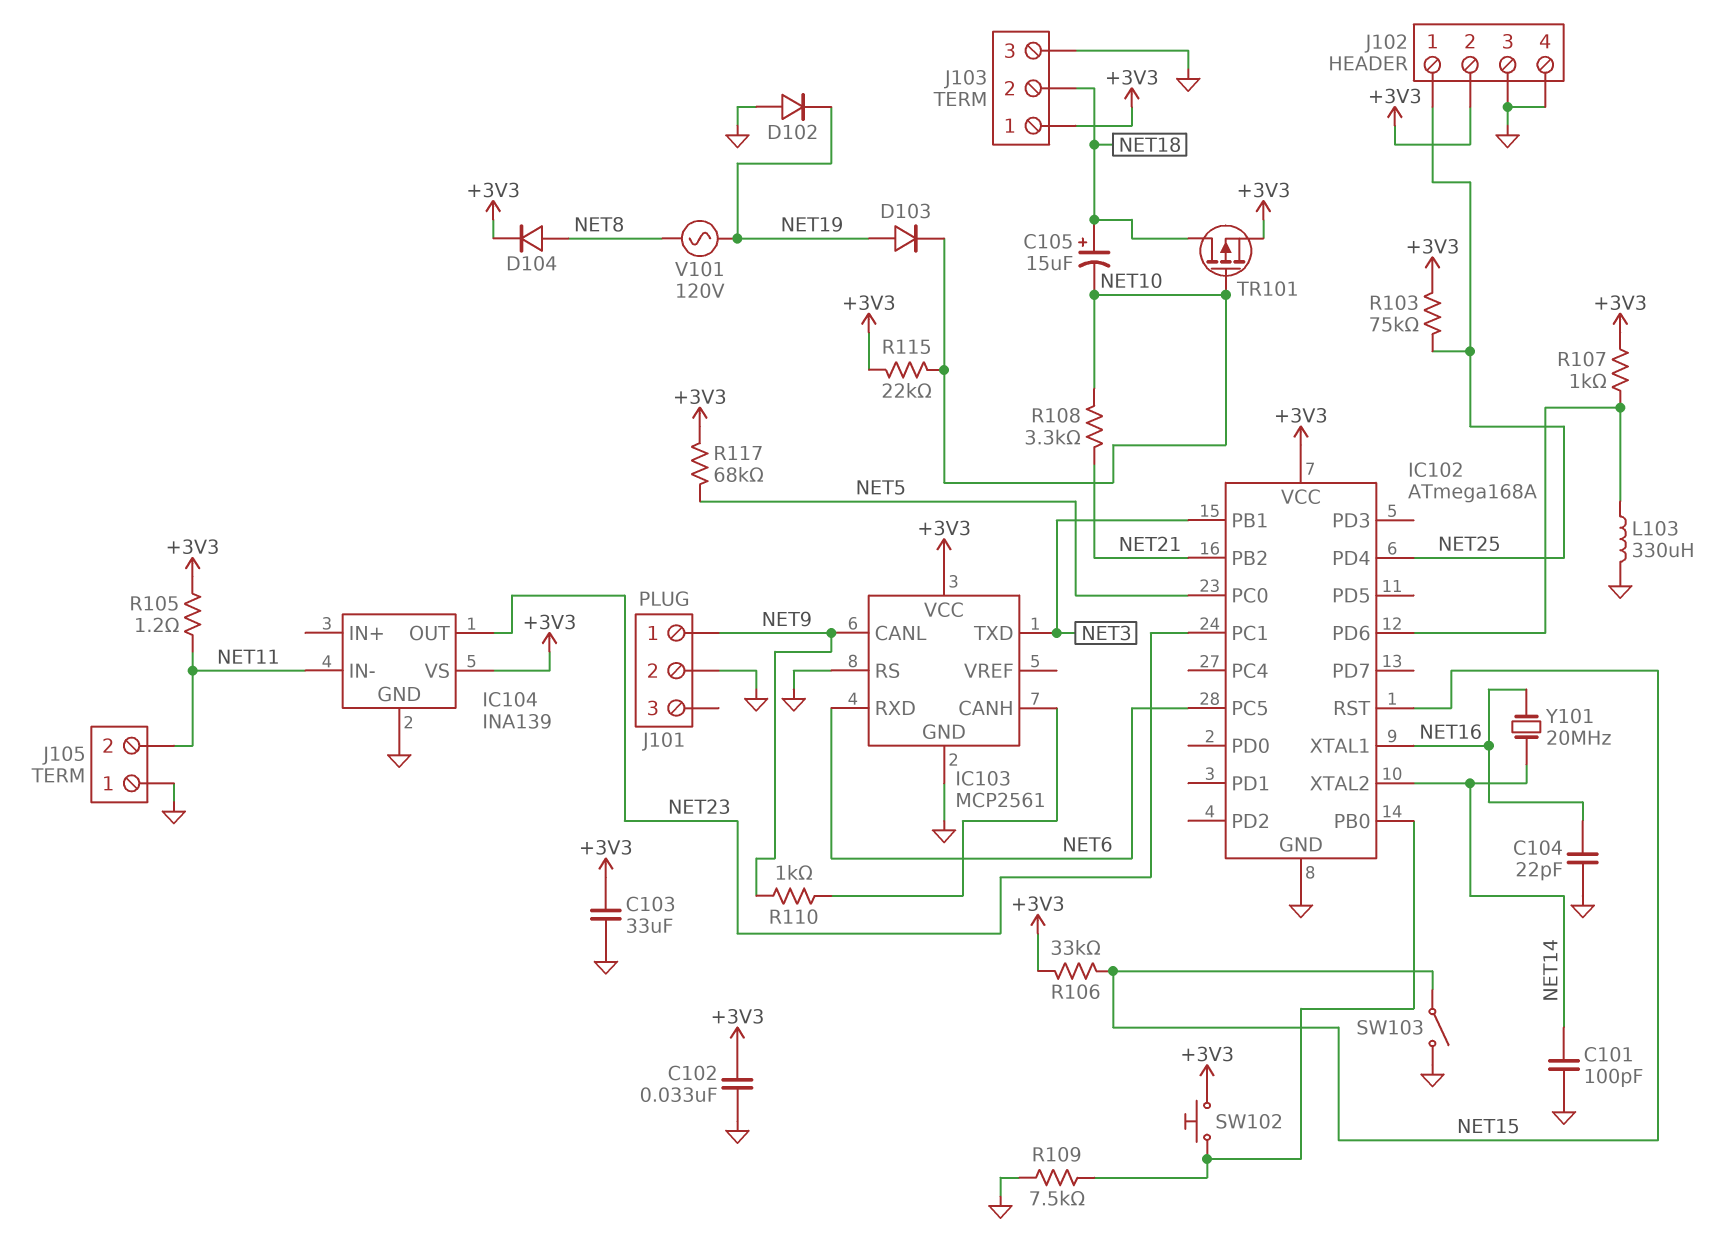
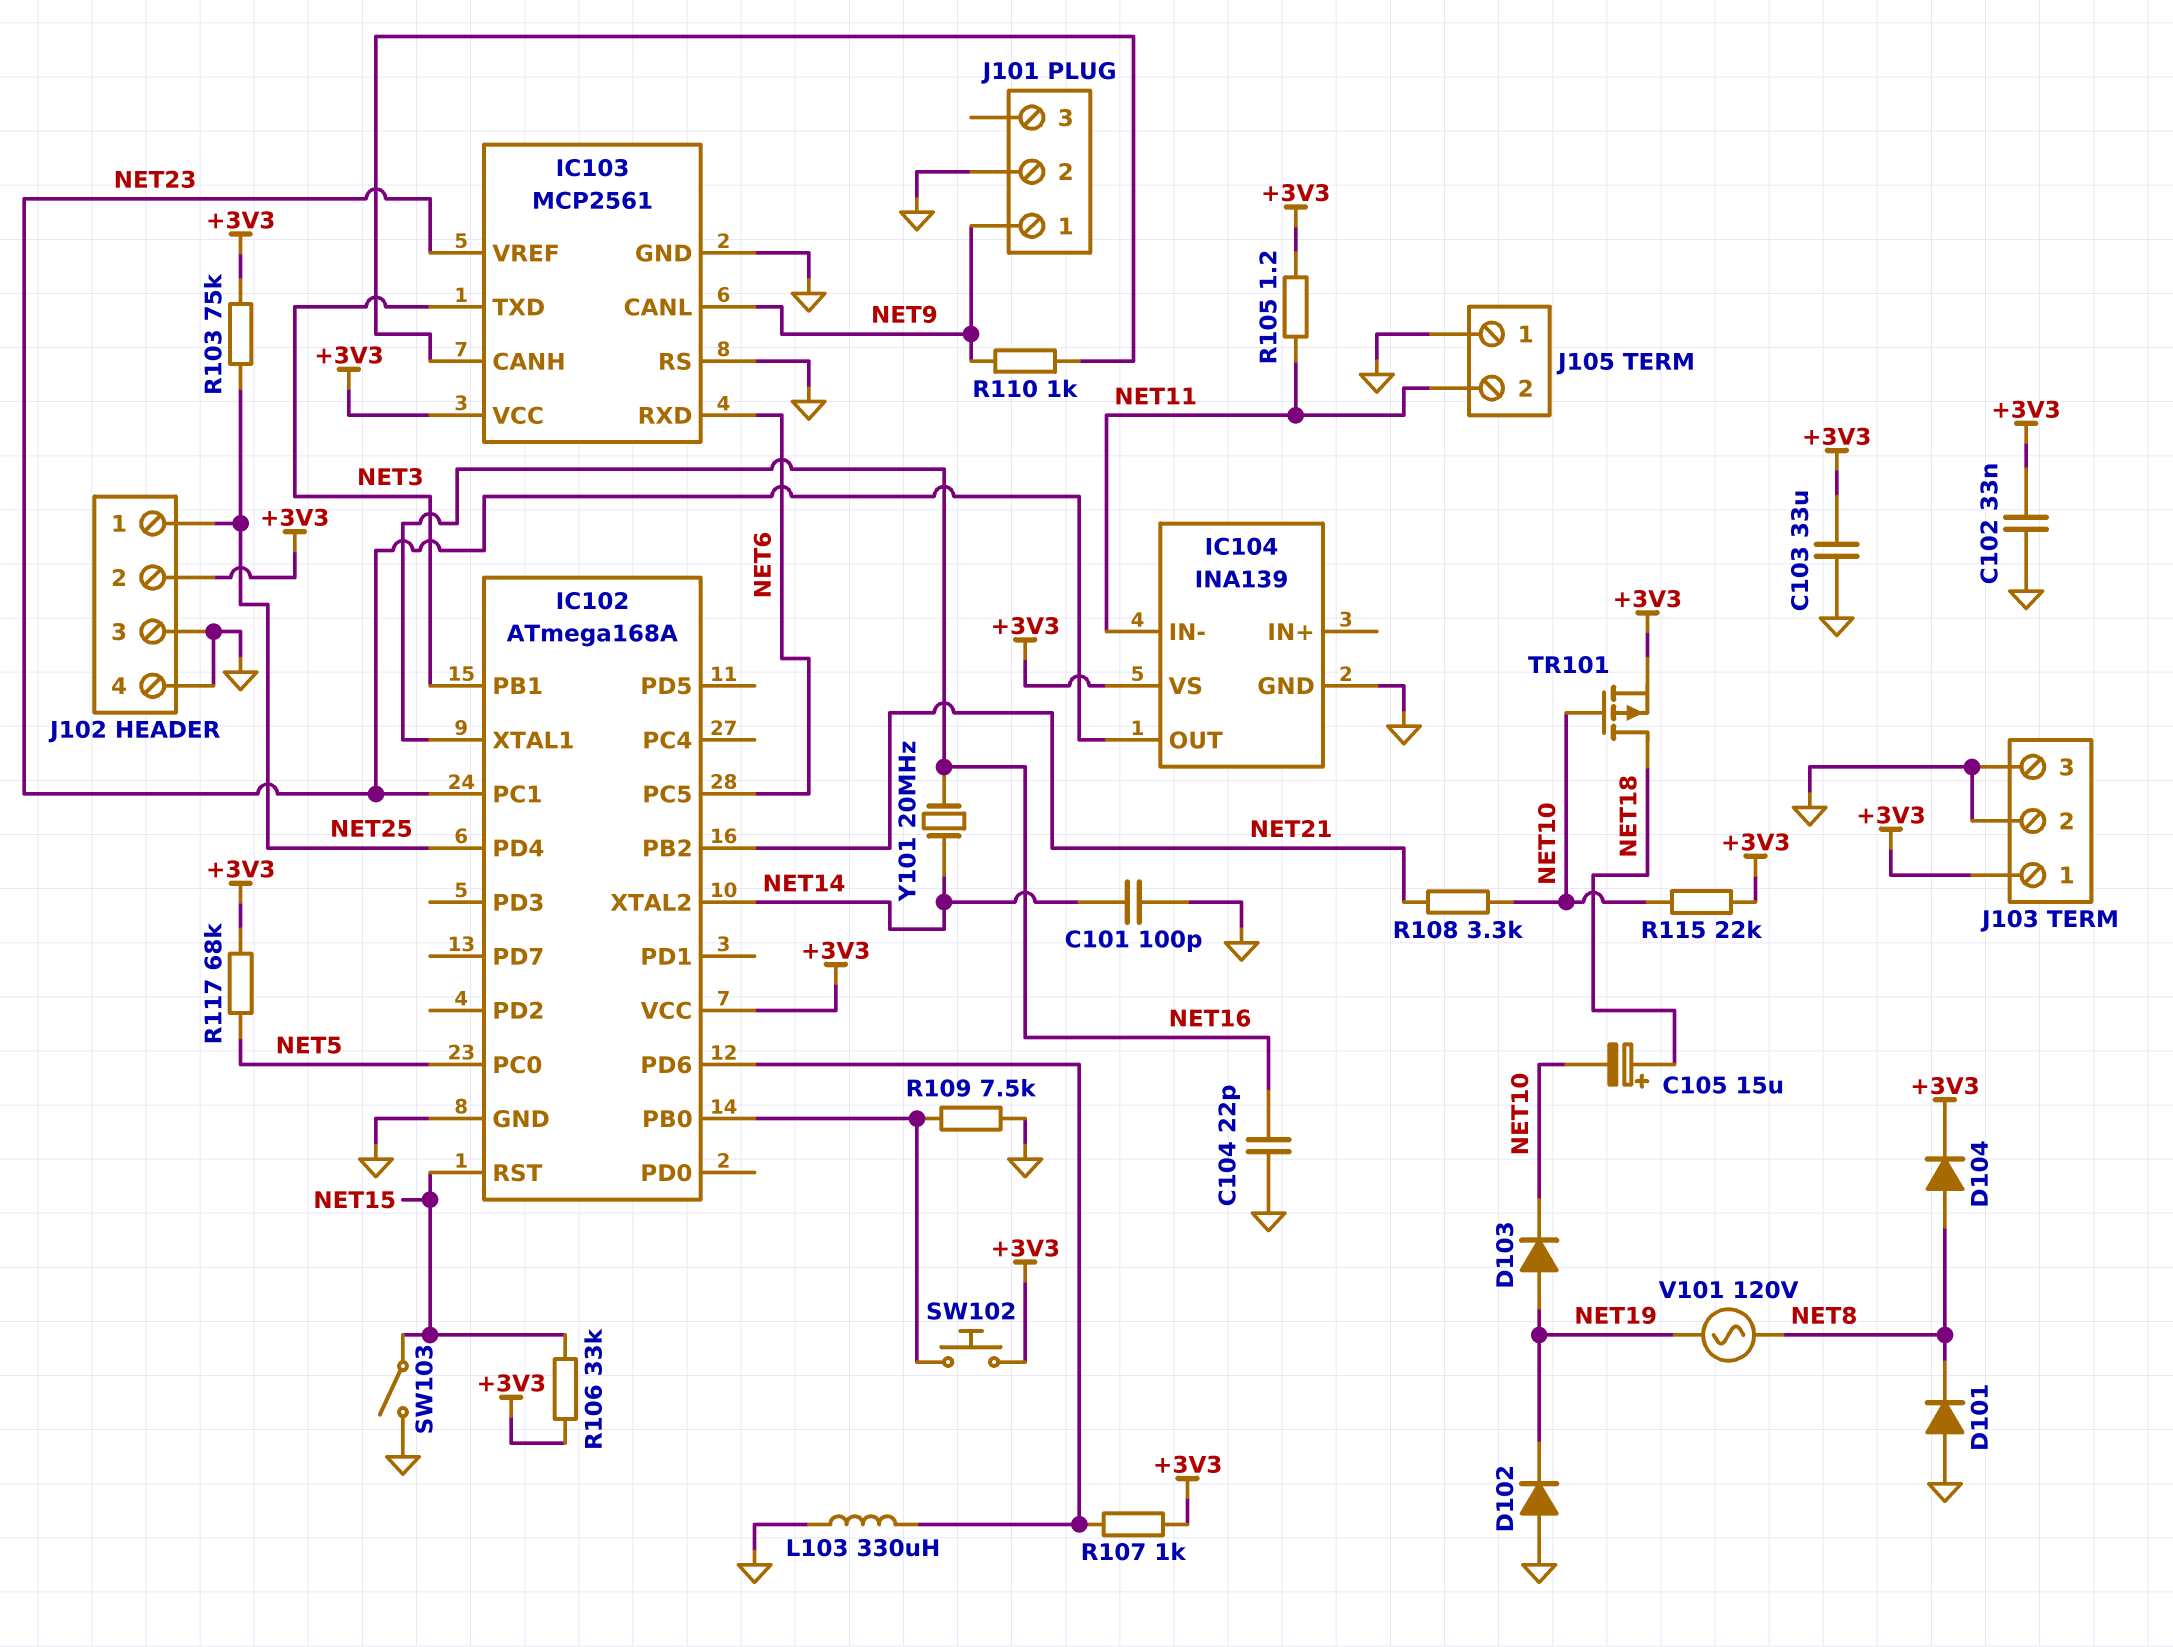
D101: none -> diode (A GND, K NET8)
IC103 pin VREF: none -> NET23
J103 pin 2: NET18 -> GND

